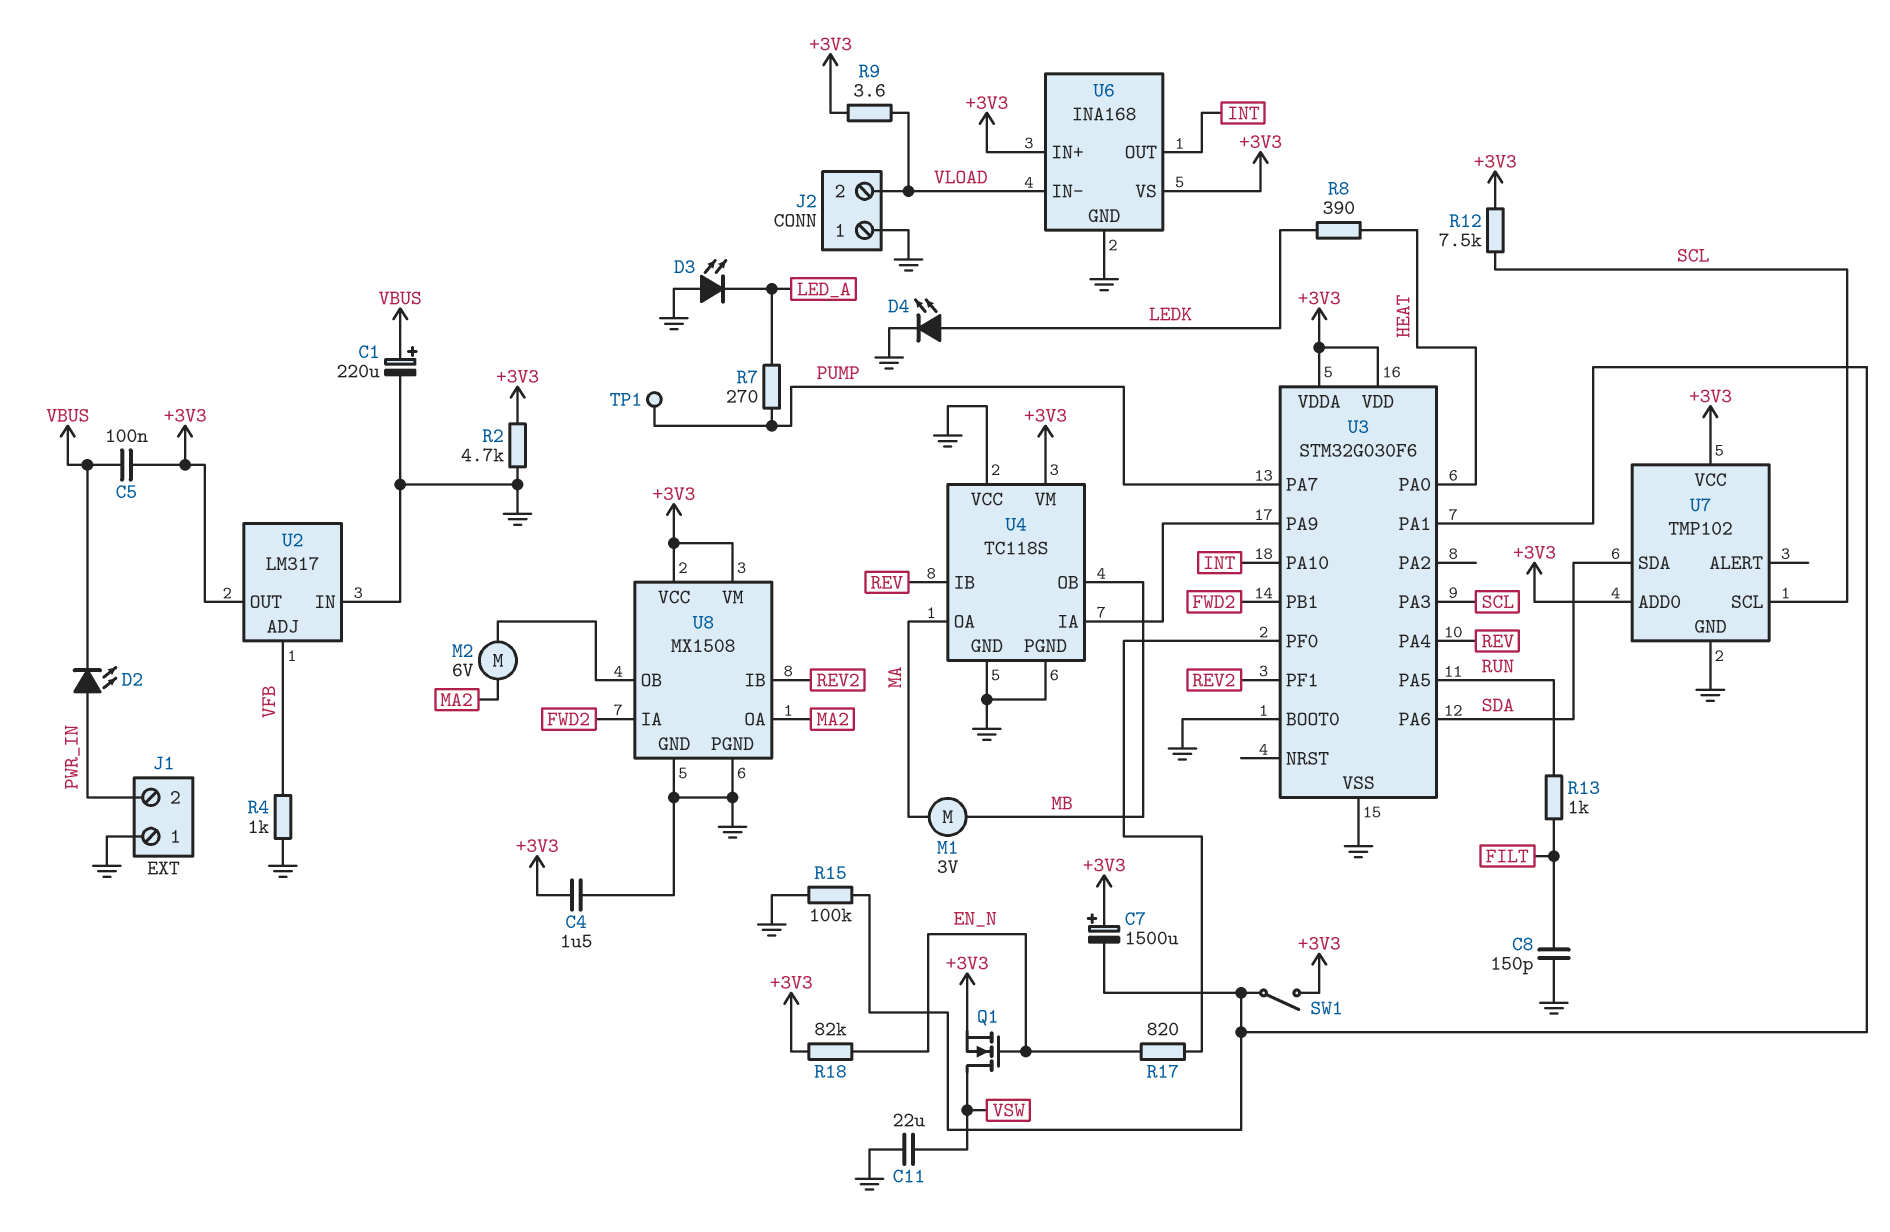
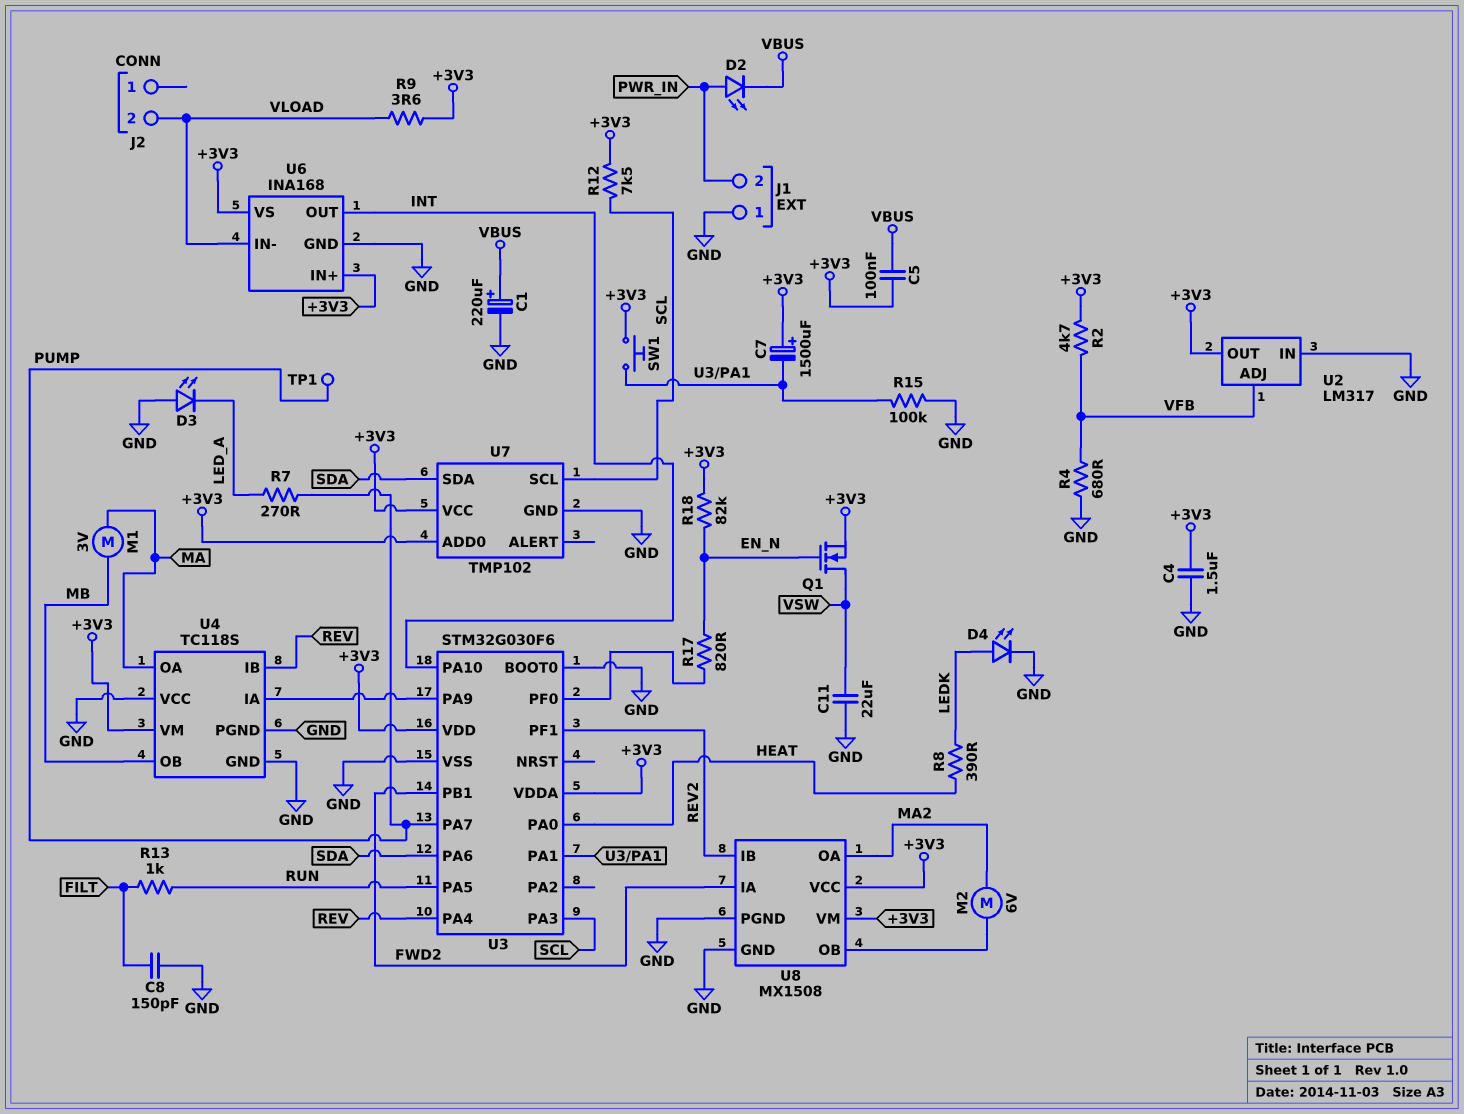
J2 pin 1: GND -> none
R2: 4.7k (+3V3, GND) -> 4.7k (+3V3, VFB)
R4: 1k (GND, VFB) -> 680 (GND, VFB)
SW1: switch (+3V3, U3/PA1) -> button (+3V3, U3/PA1)

